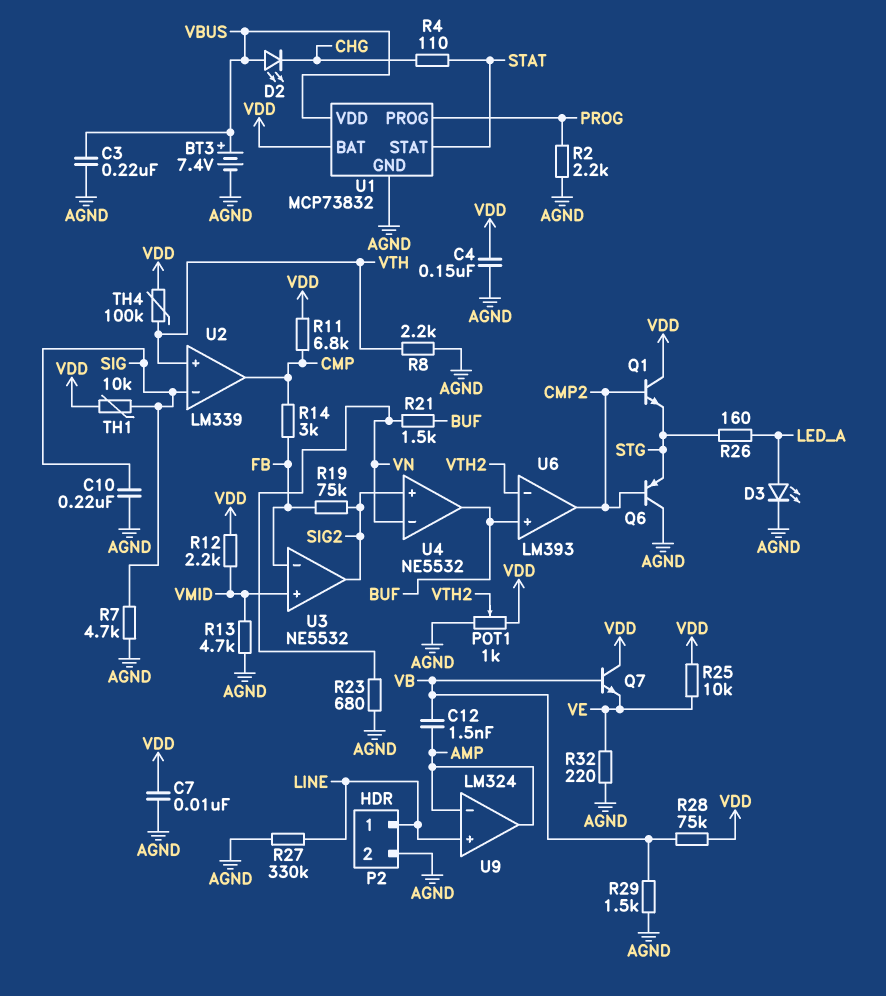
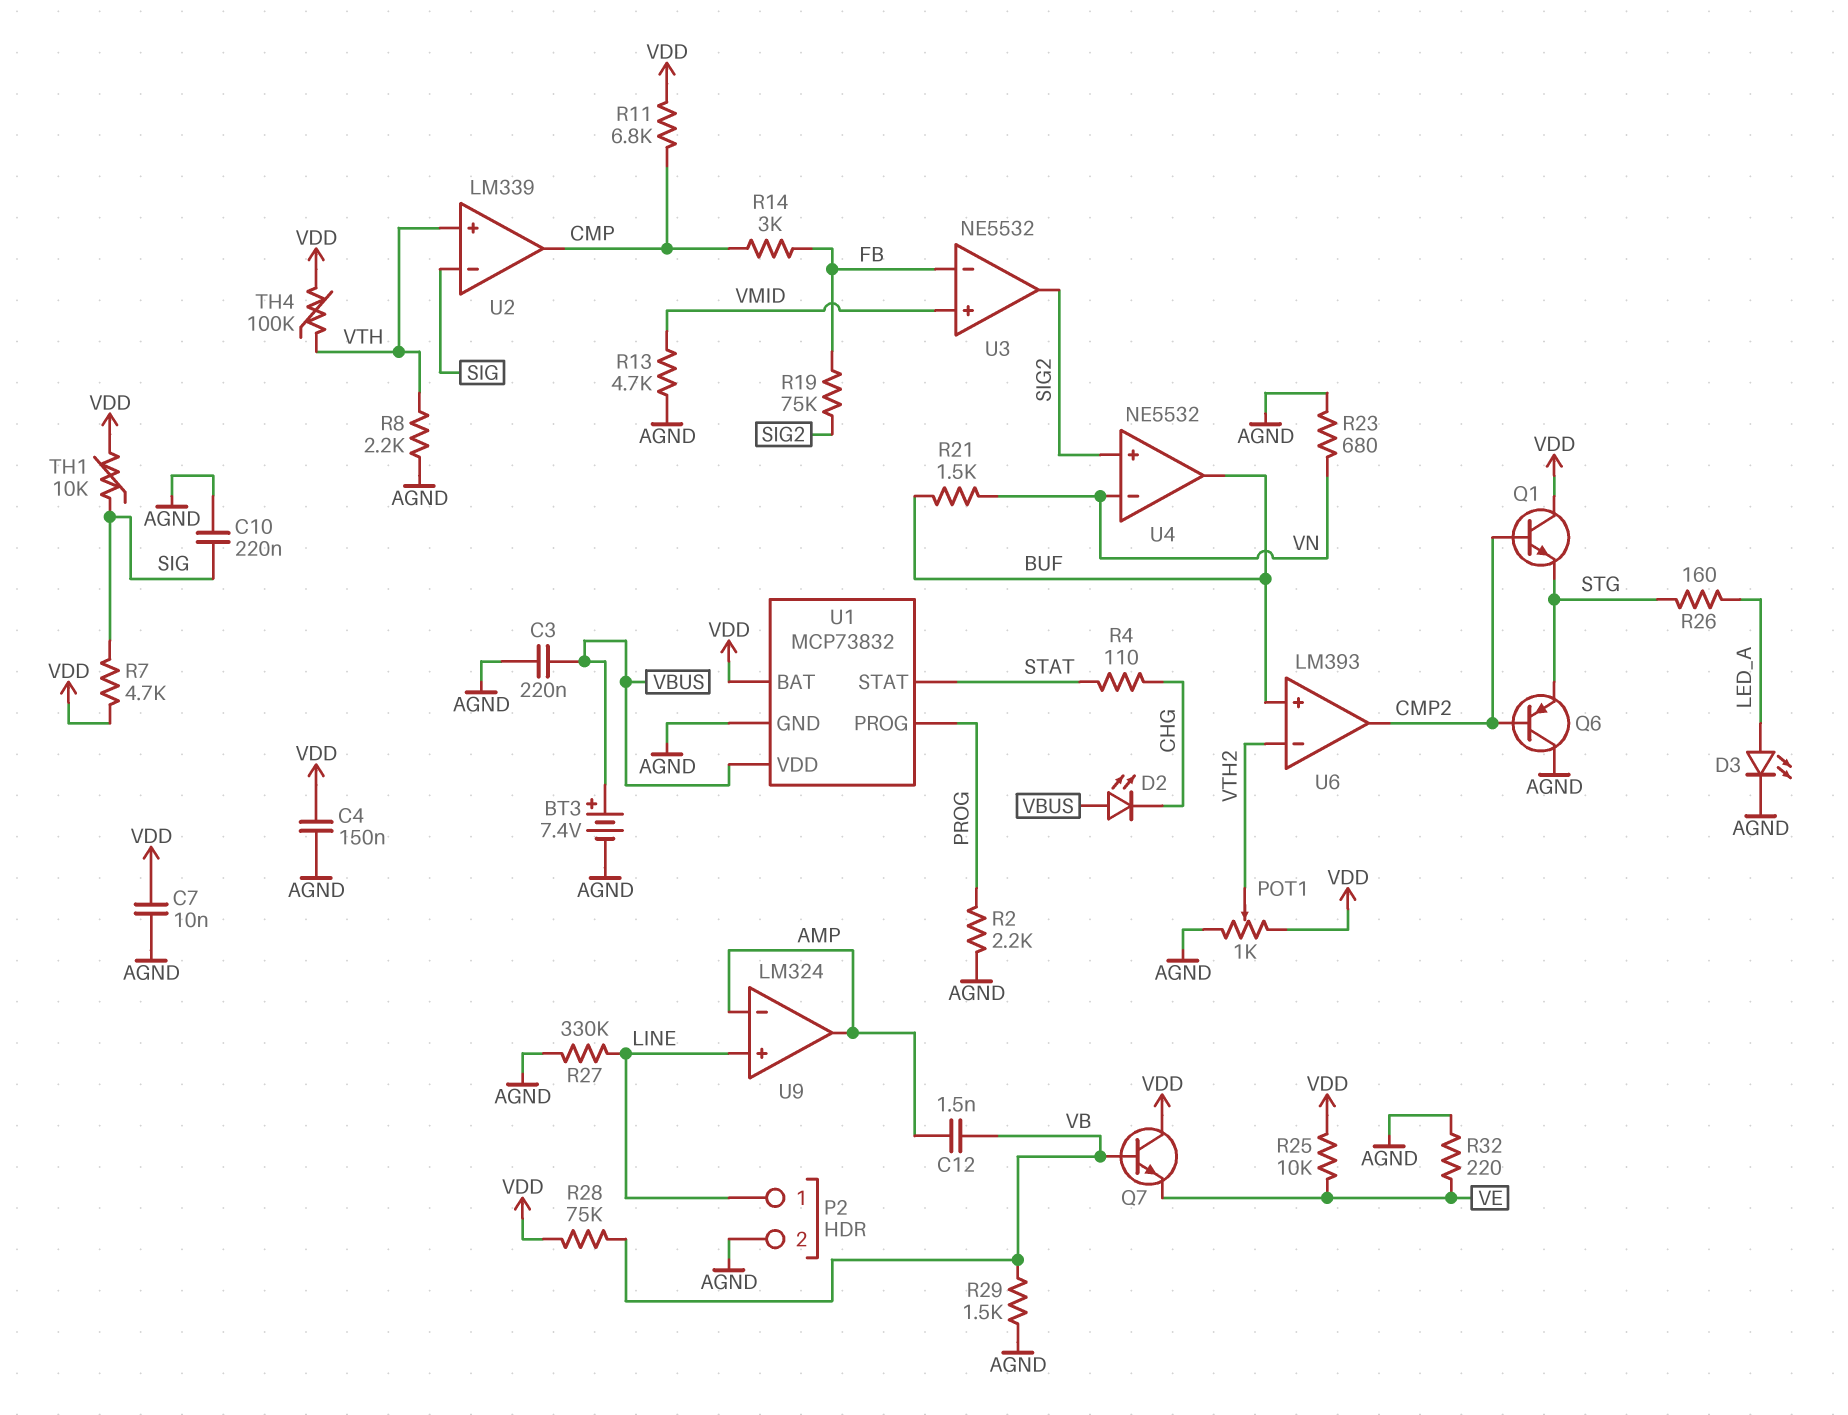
R7: 4.7k (AGND, SIG) -> 4.7k (SIG, VDD)
R12: 2.2k (VDD, VMID) -> none

